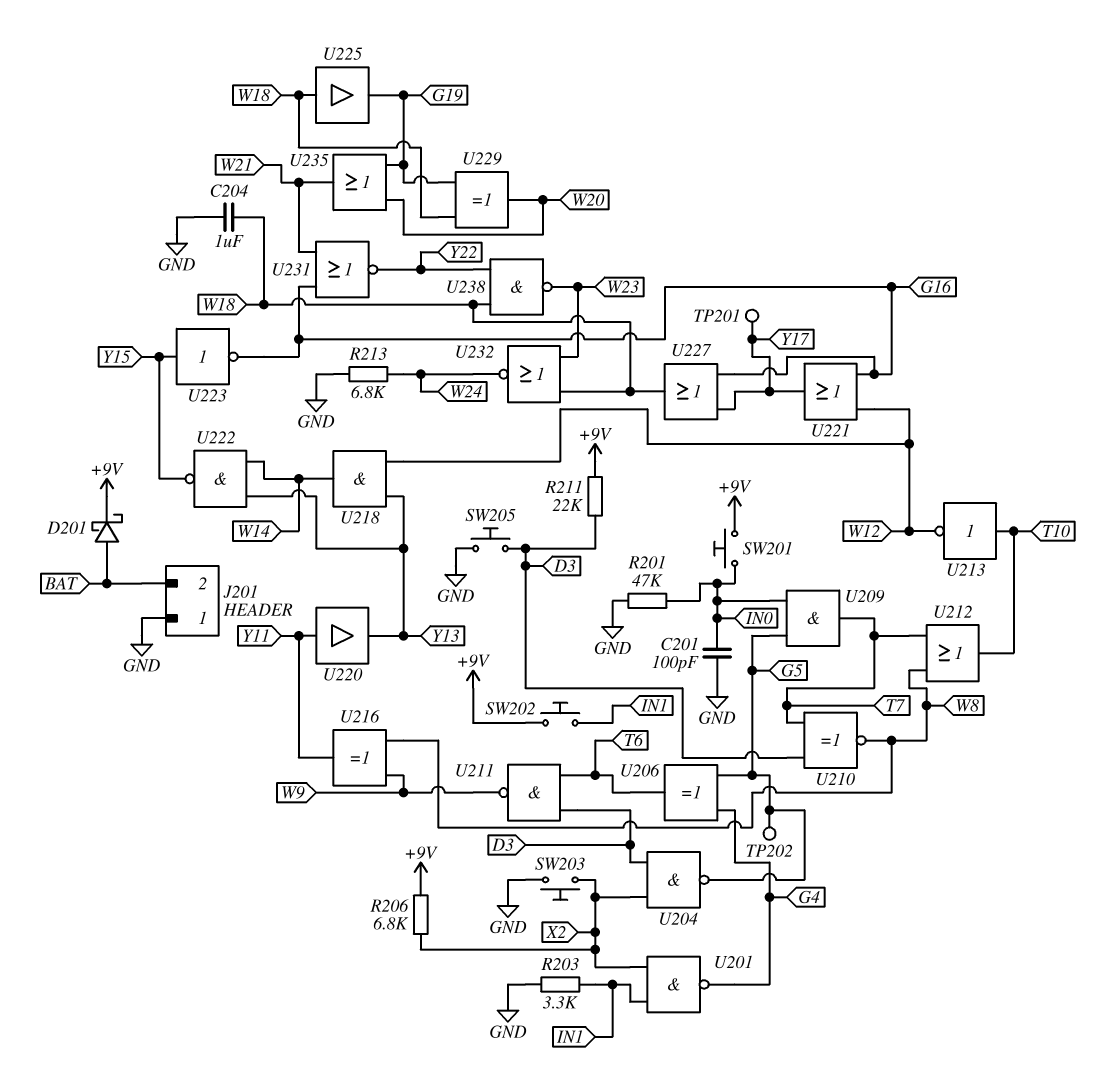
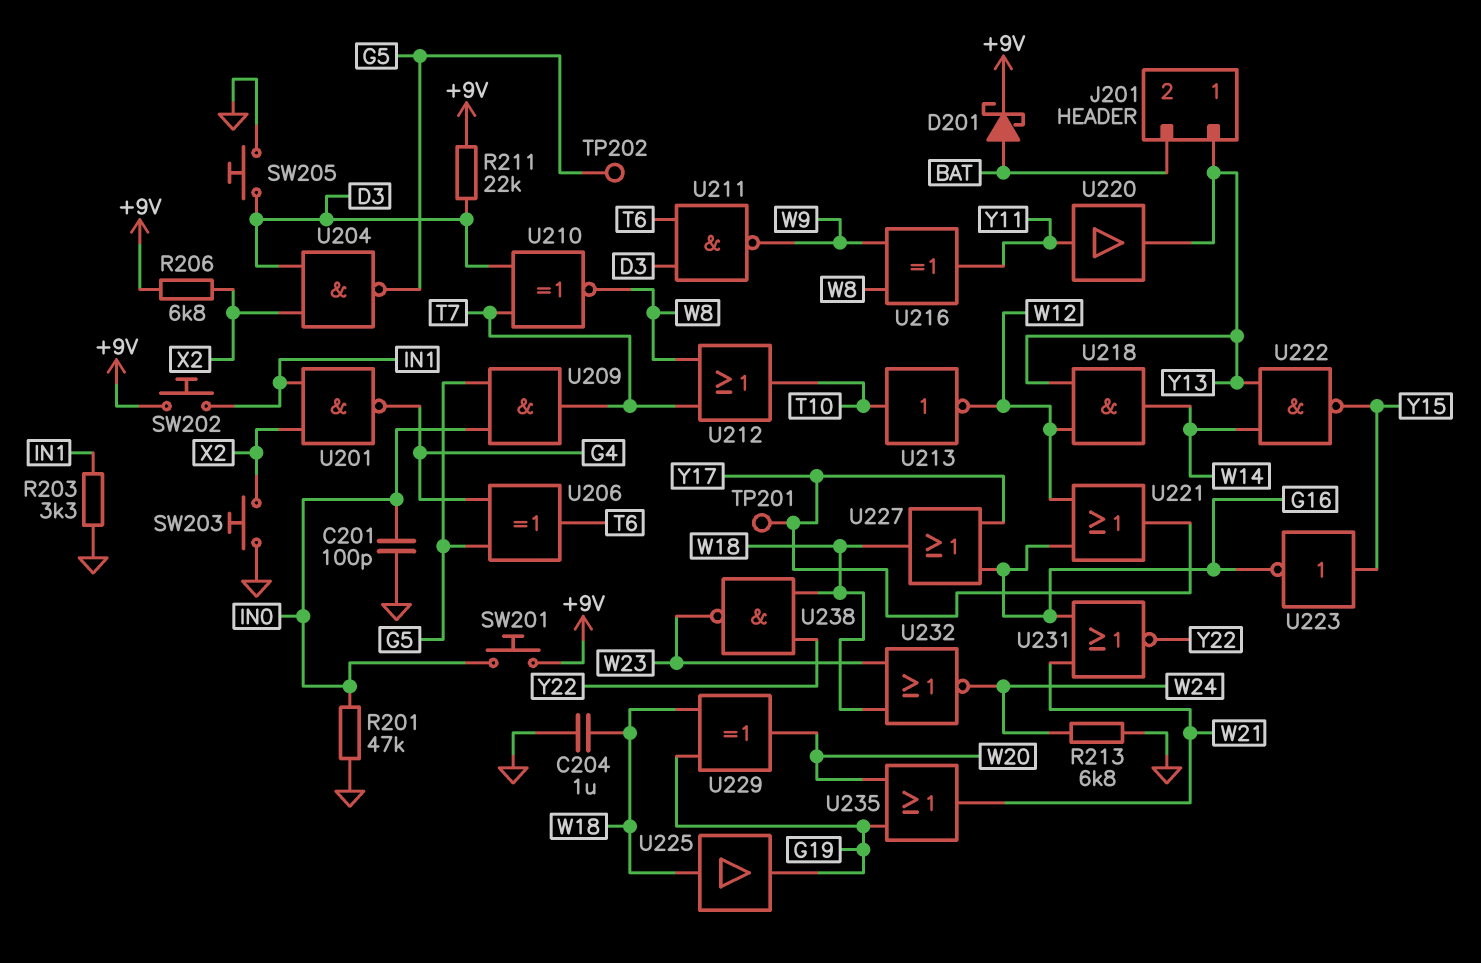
J201 pin 1: GND -> Y13

